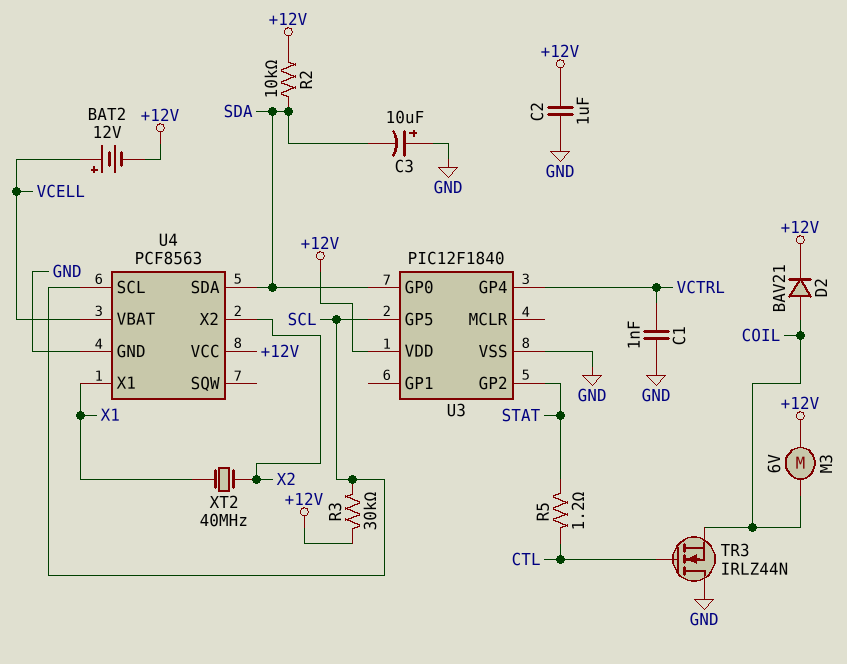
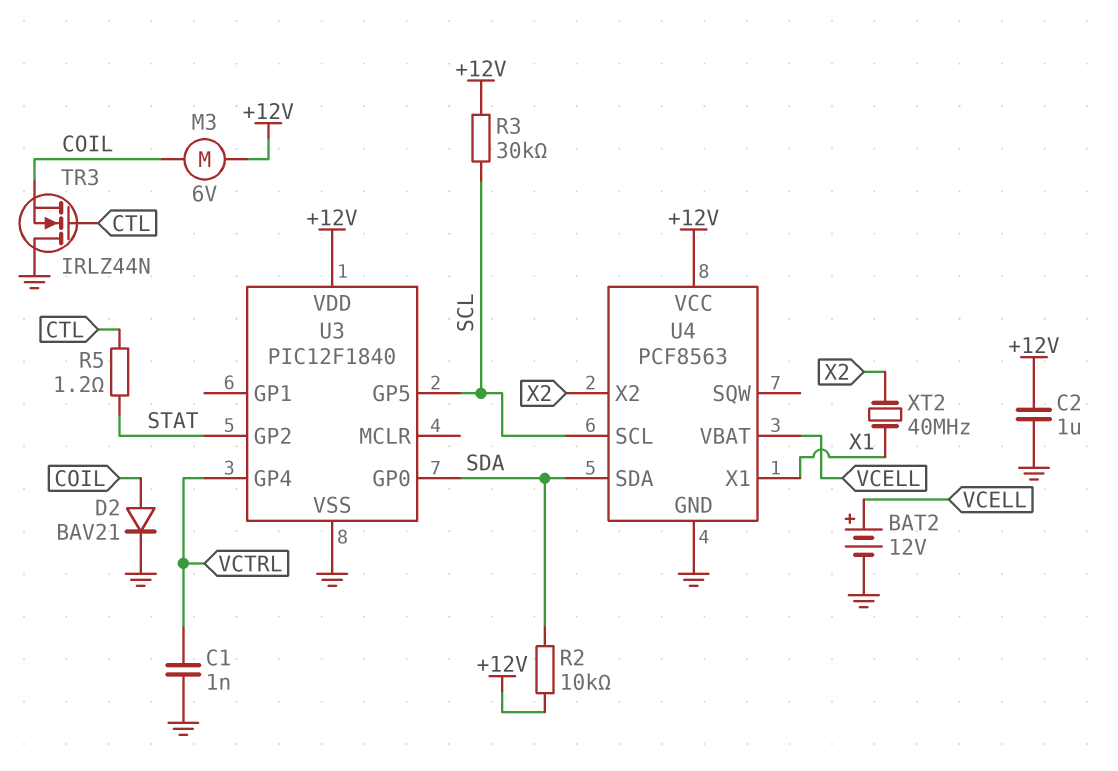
BAT2: 12V (plus VCELL, minus +12V) -> 12V (plus VCELL, minus GND)
C3: 10uF (plus GND, minus SDA) -> none
D2: diode BAV21 (A COIL, K +12V) -> diode BAV21 (A COIL, K GND)

